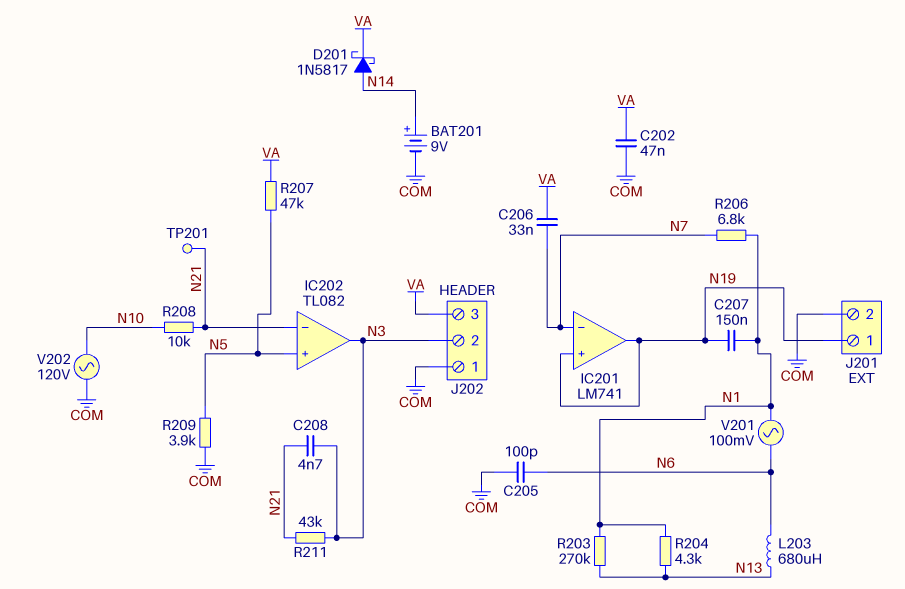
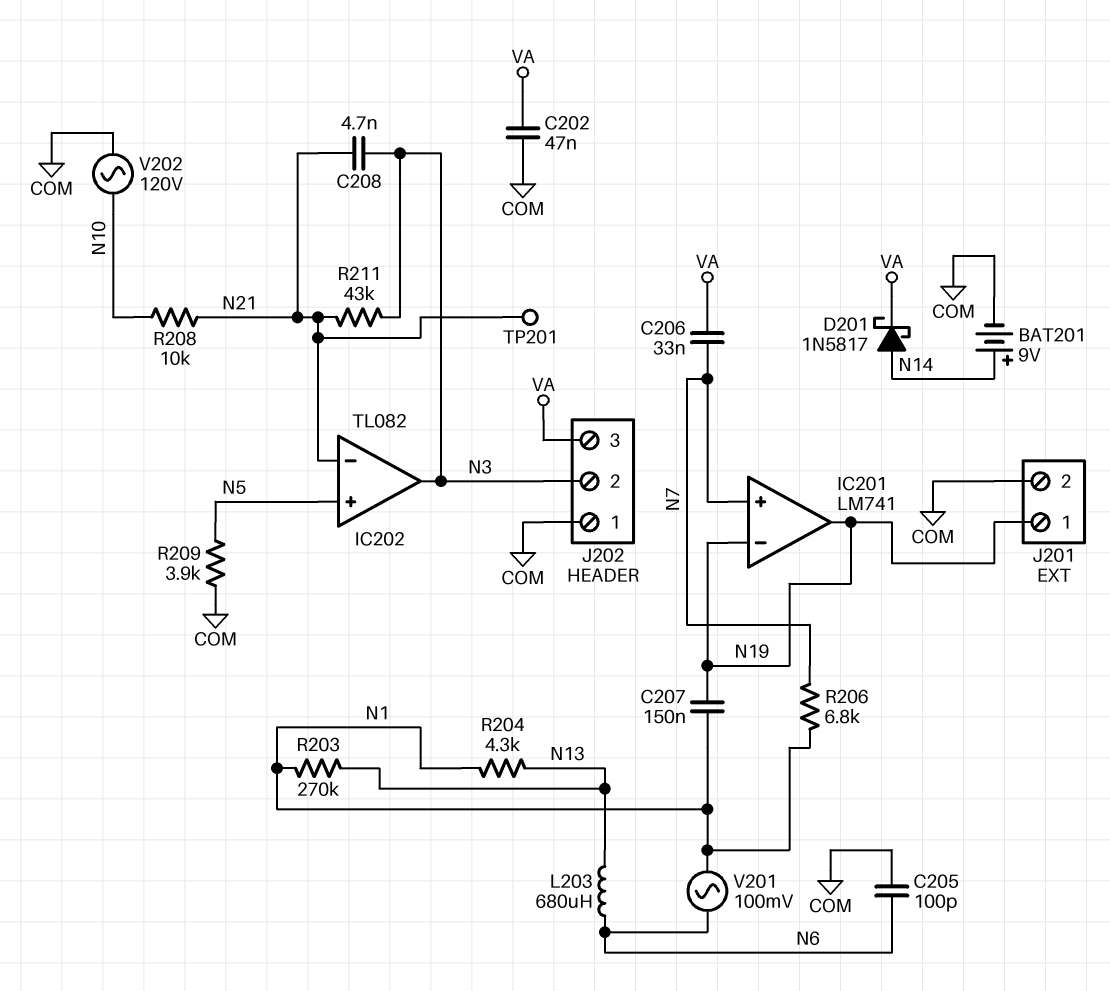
IC201 pin in+: N19 -> N7
IC201 pin in-: N7 -> N19
R207: 47k (N5, VA) -> none

